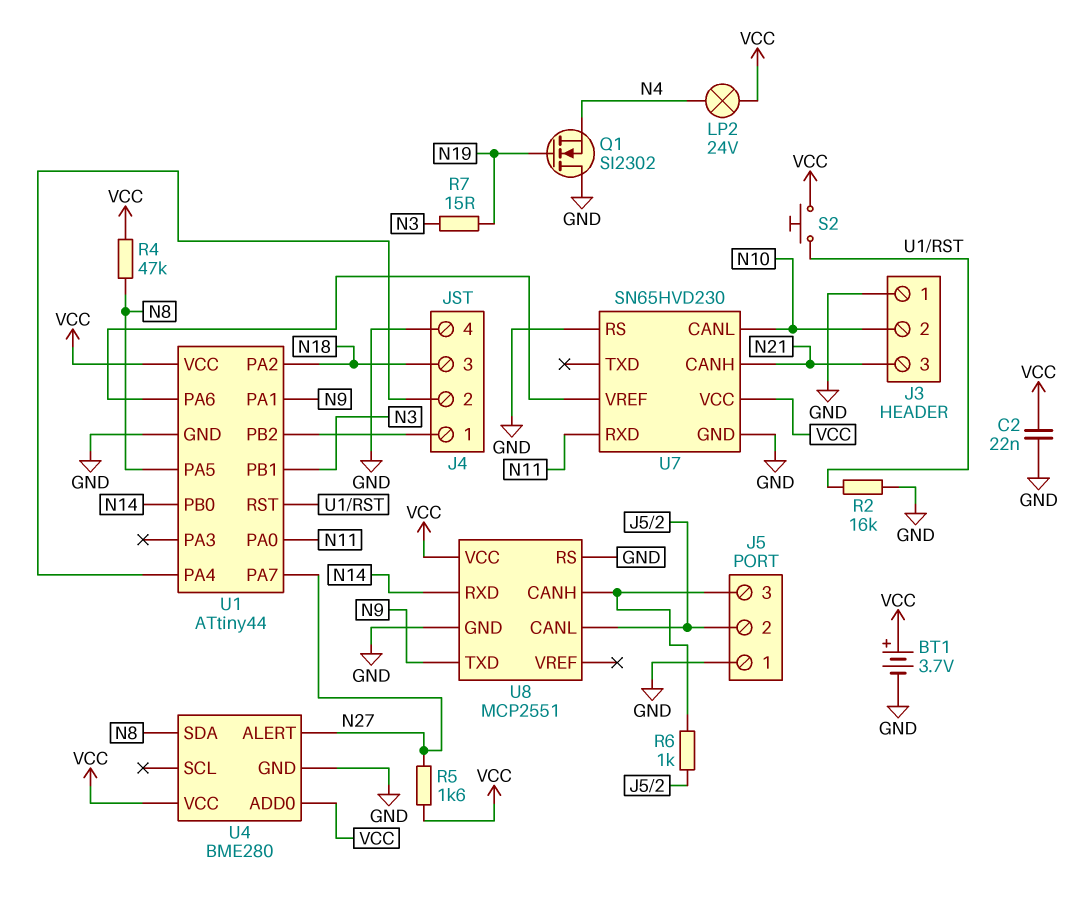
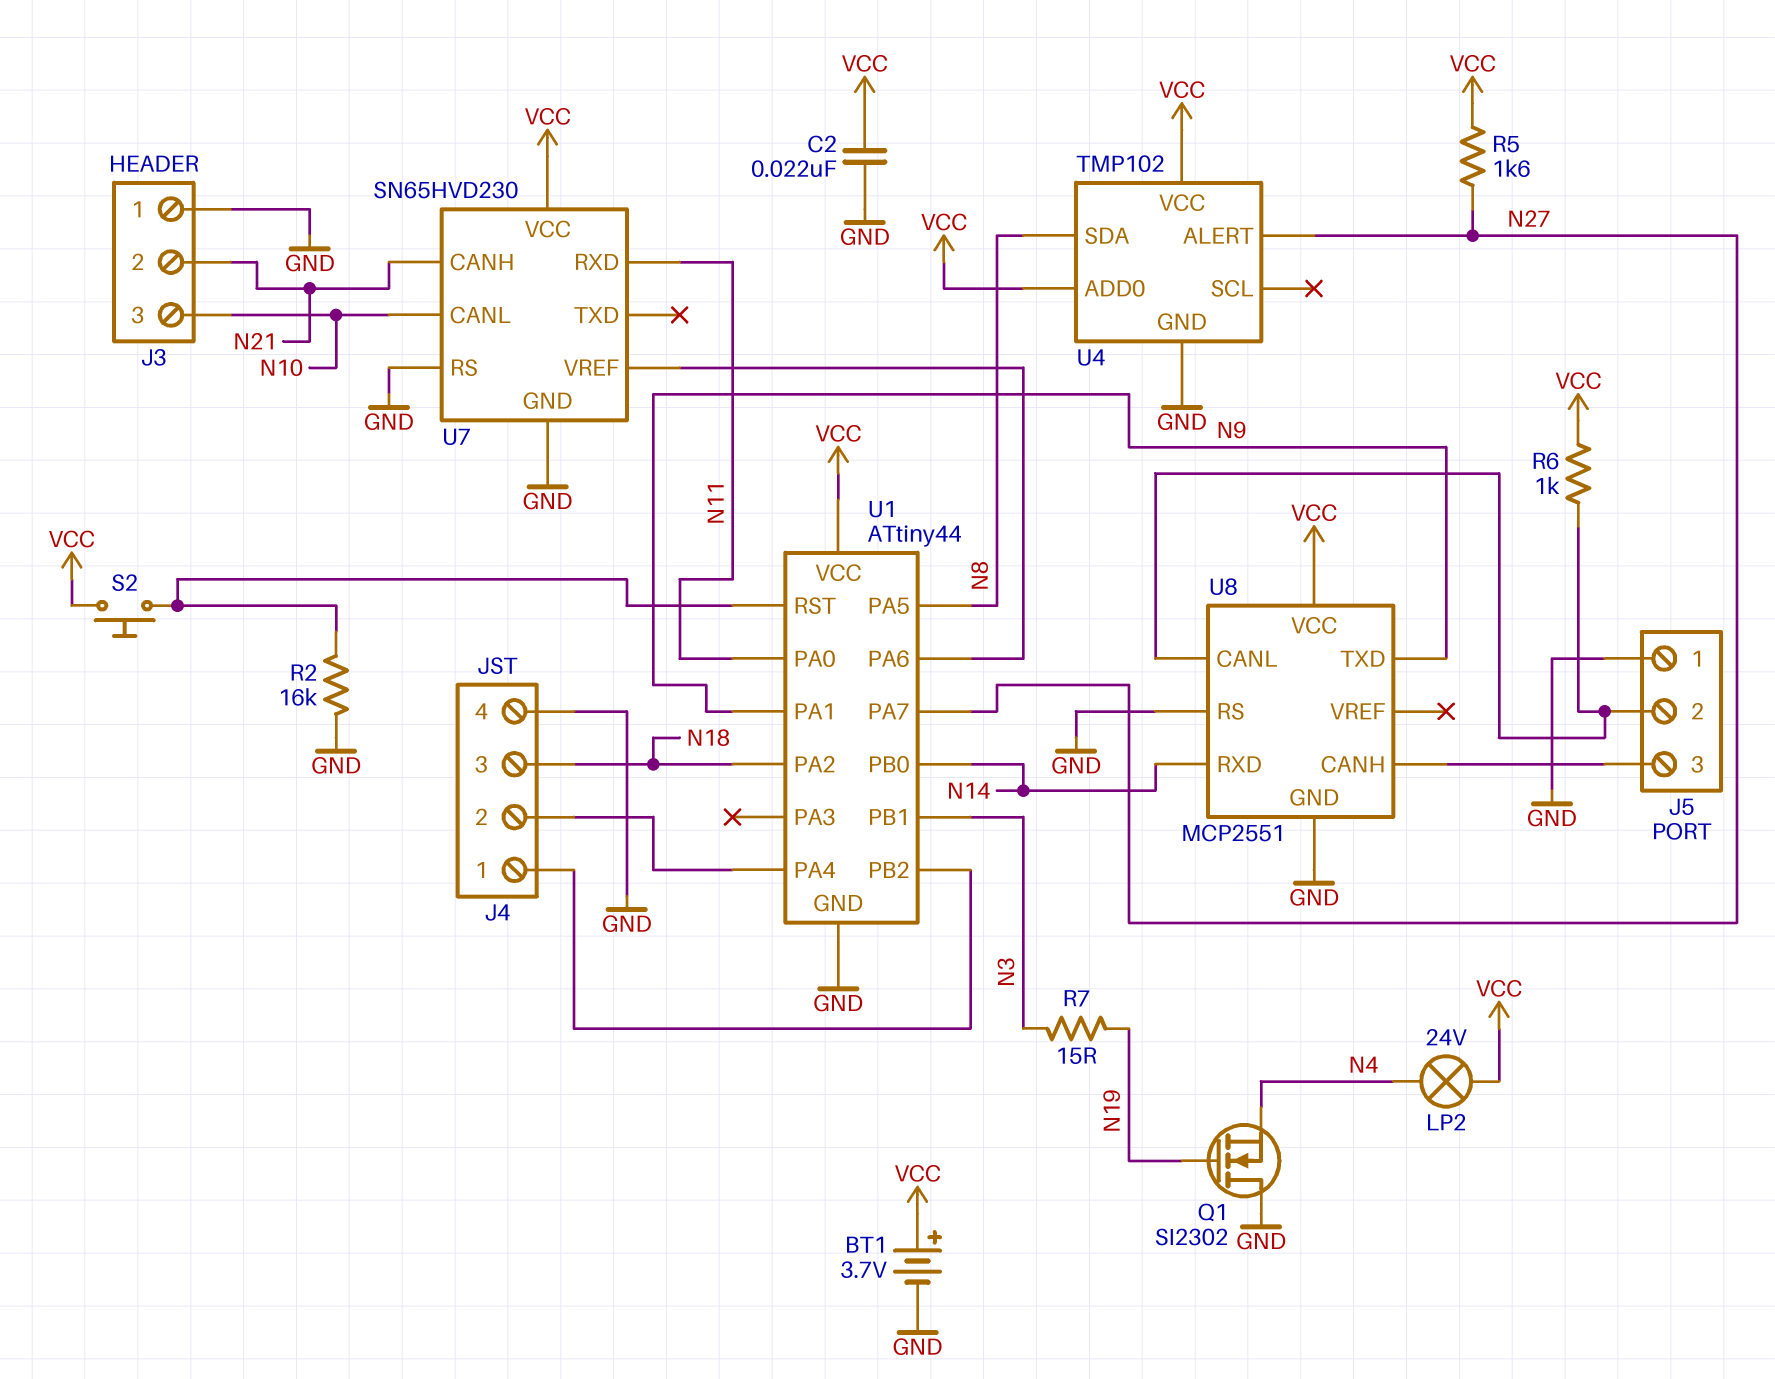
J3 pin 2: N10 -> N21
J3 pin 3: N21 -> N10
R4: 47k (N8, VCC) -> none
R6: 1k (J5/2, J5/3) -> 1k (J5/2, VCC)
U4: BME280 -> TMP102

